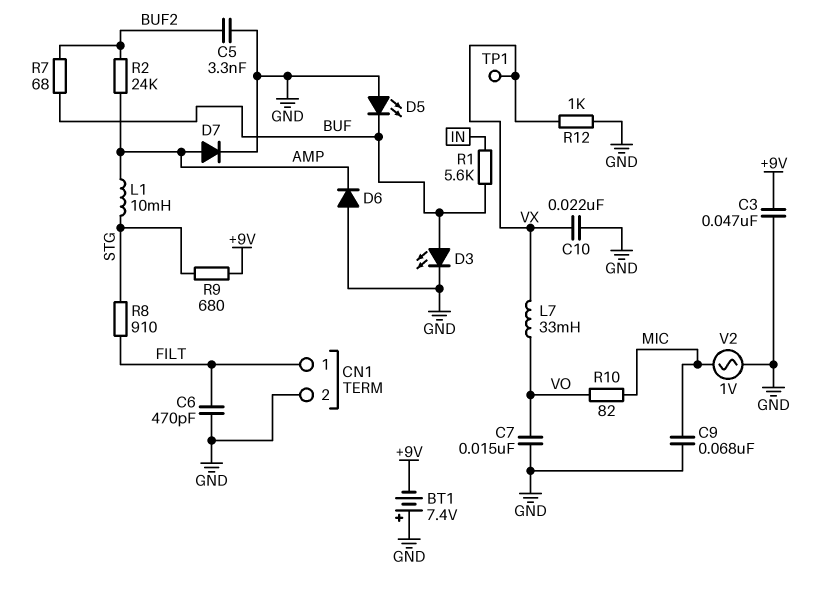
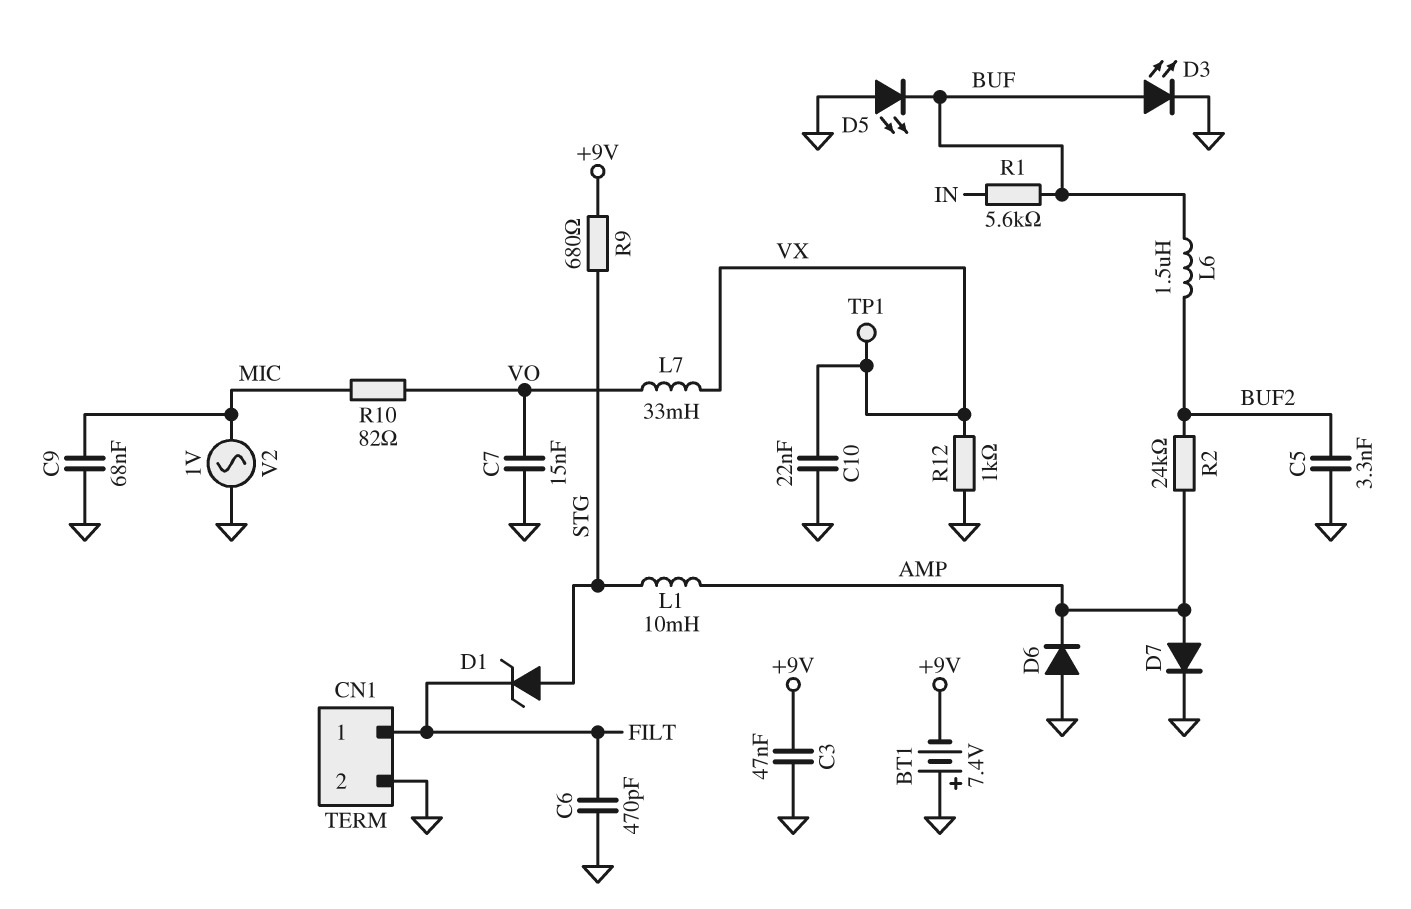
D1: none -> zener (A STG, K FILT)
L6: none -> 1.5uH (BUF, BUF2)
R7: 68 (BUF, BUF2) -> none
R8: 910 (FILT, STG) -> none

